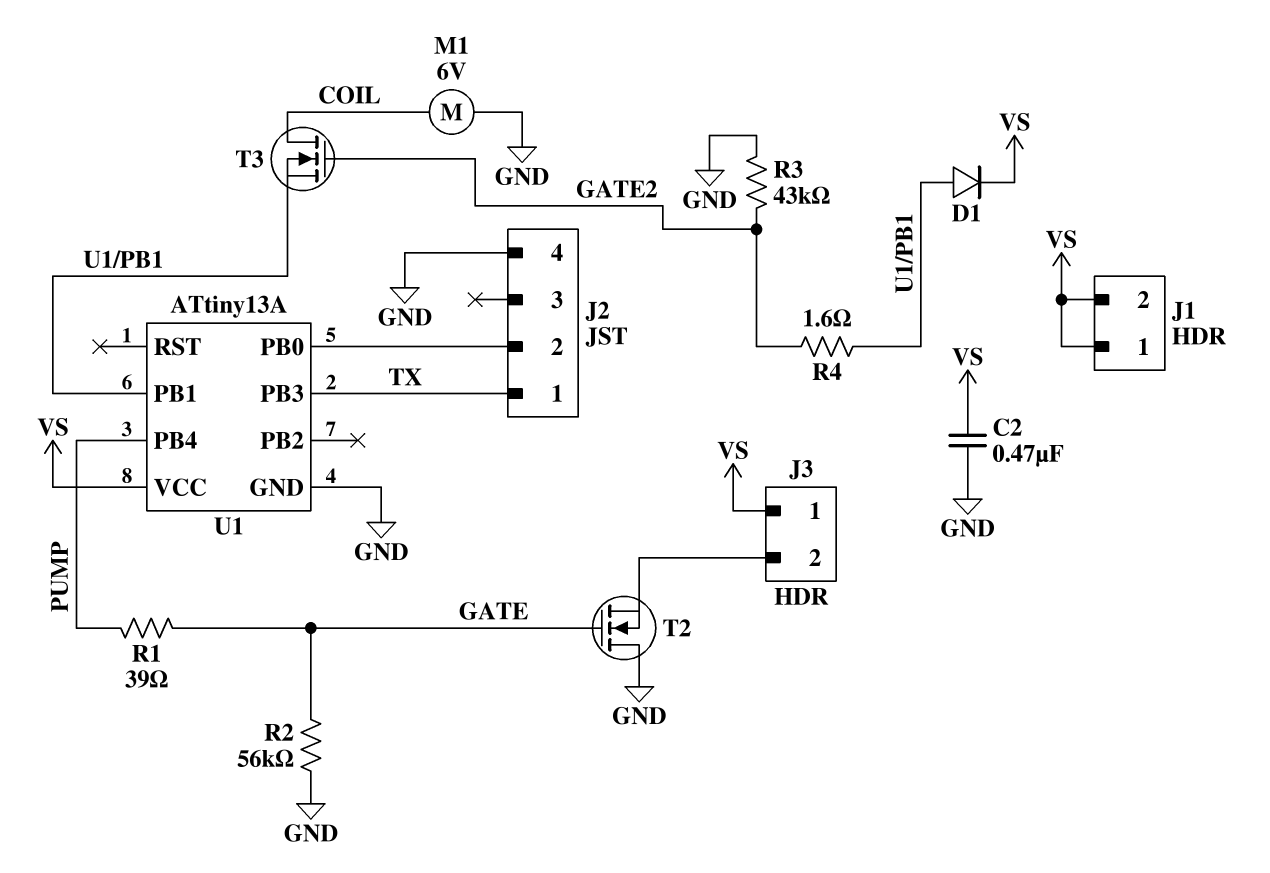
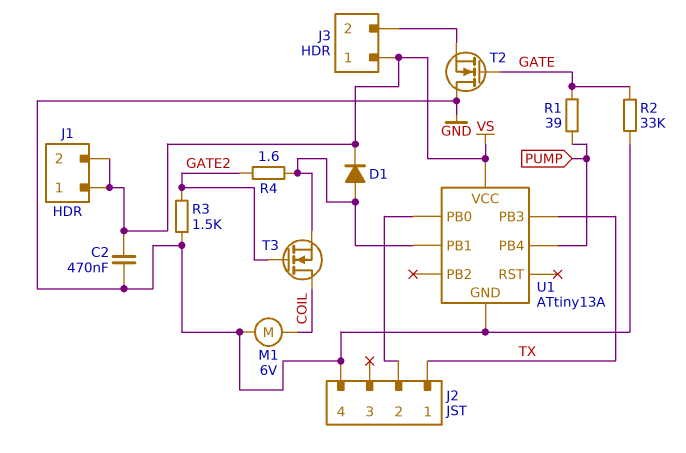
R2: 56k (GATE, GND) -> 33k (GATE, GND)
R3: 43k (GATE2, GND) -> 1.5k (GATE2, GND)

